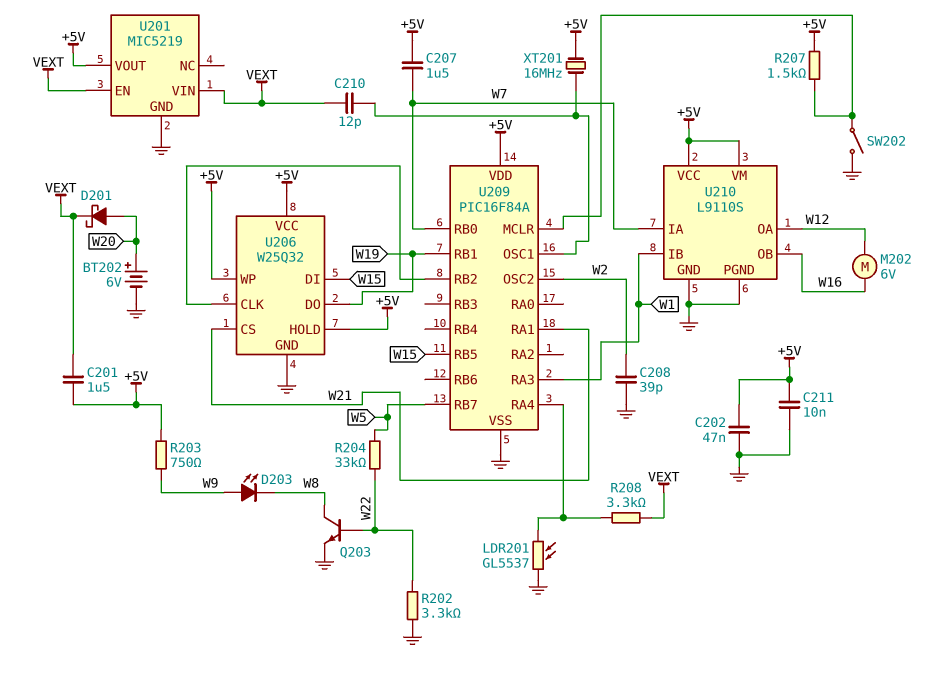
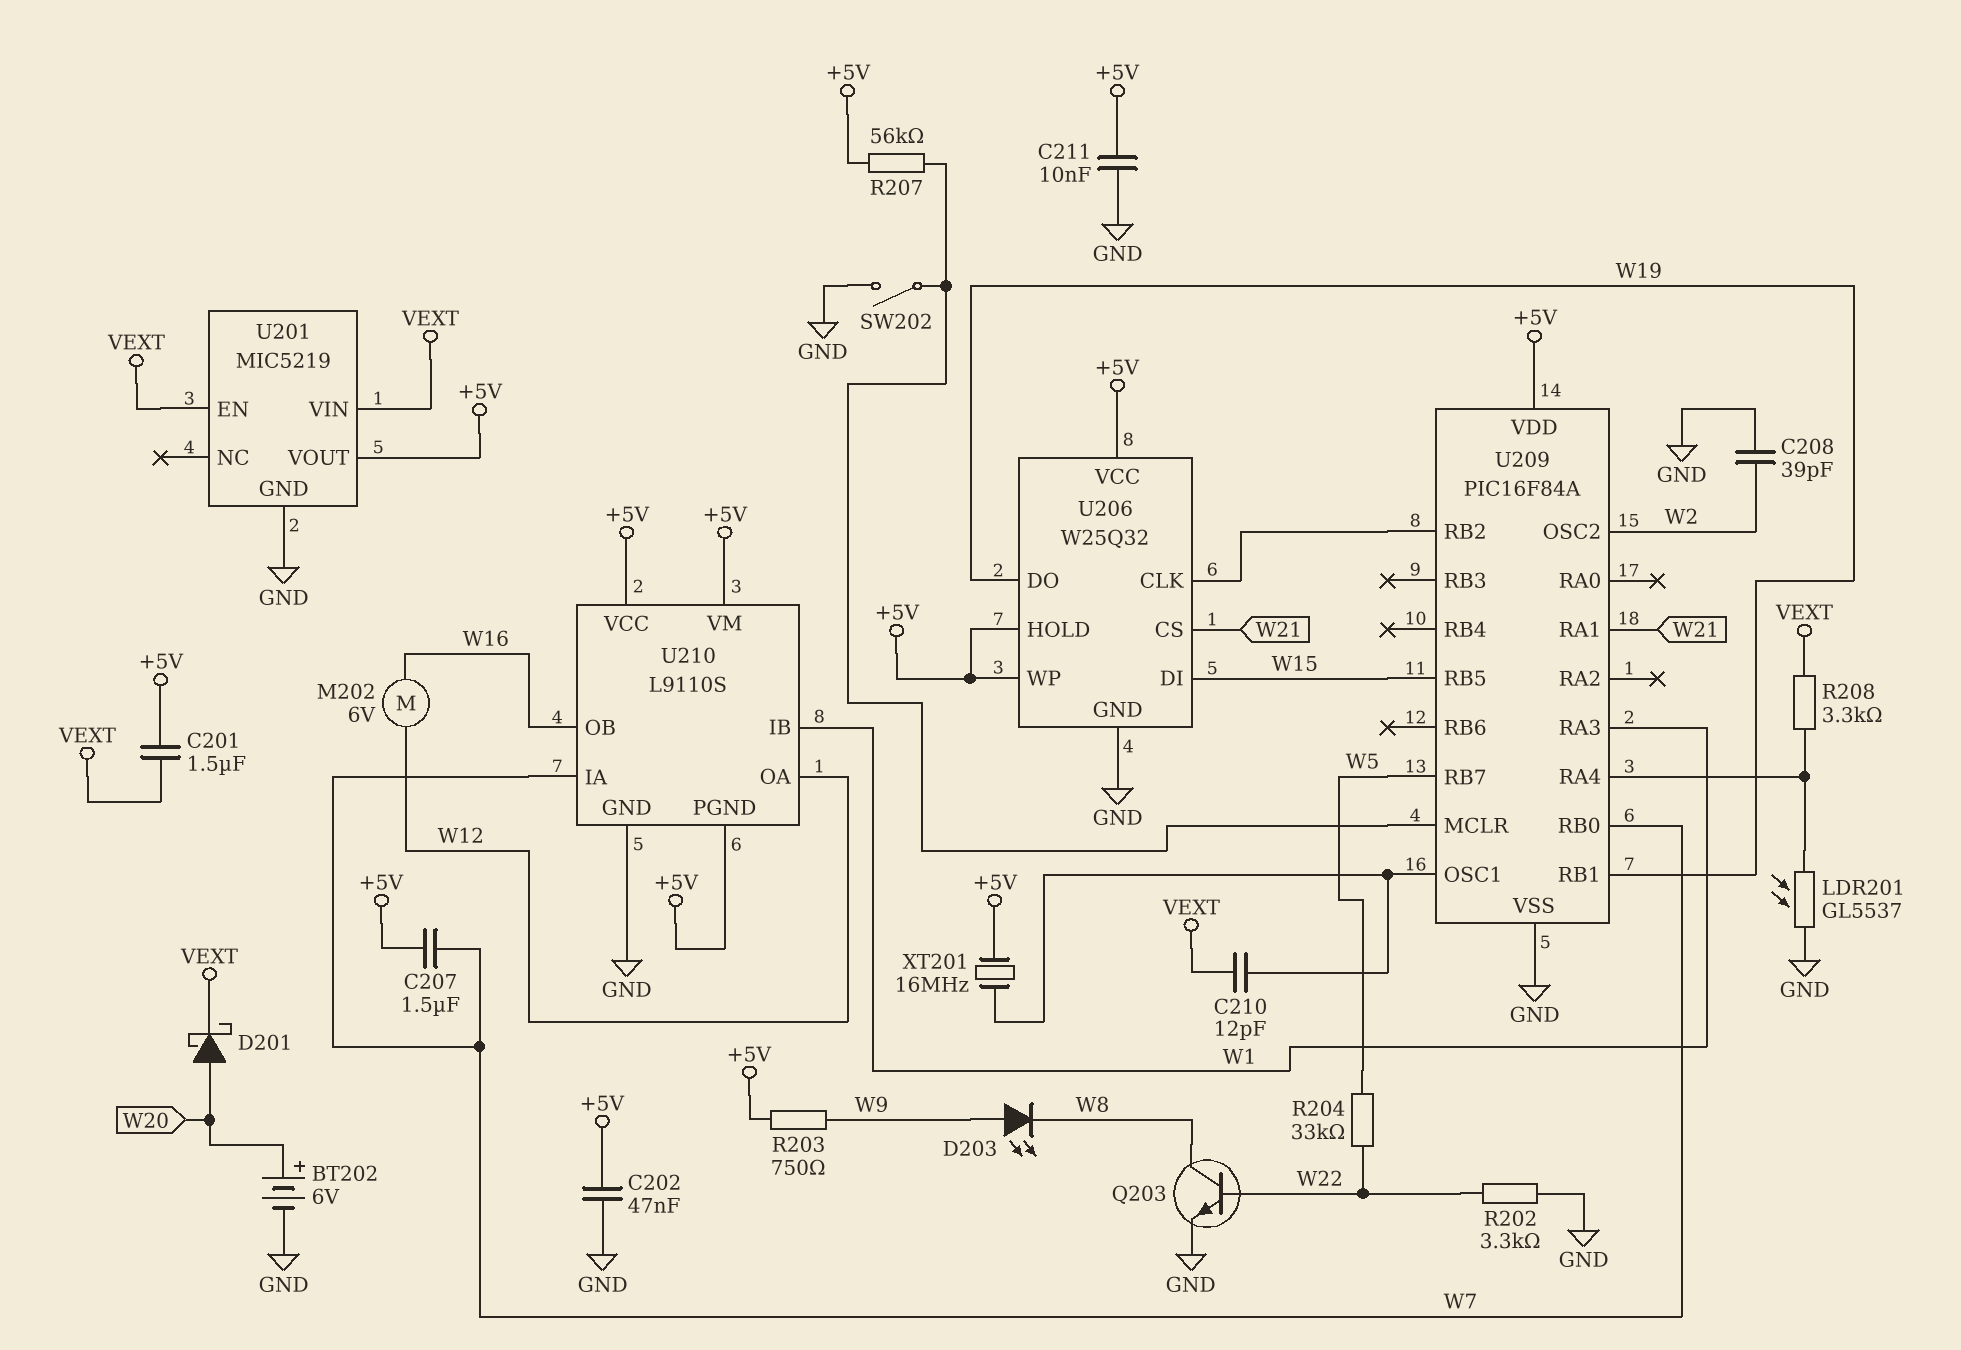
R207: 1.5k (+5V, U209/MCLR) -> 56k (+5V, U209/MCLR)
U210 pin PGND: GND -> +5V

